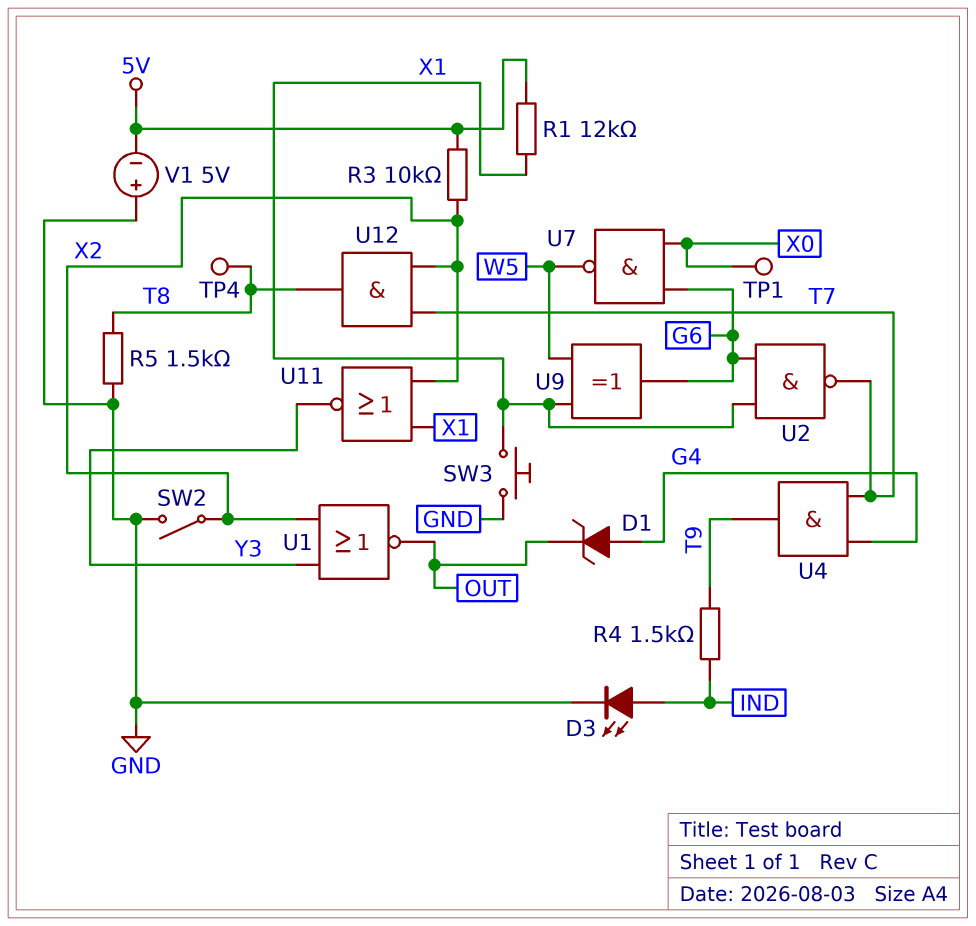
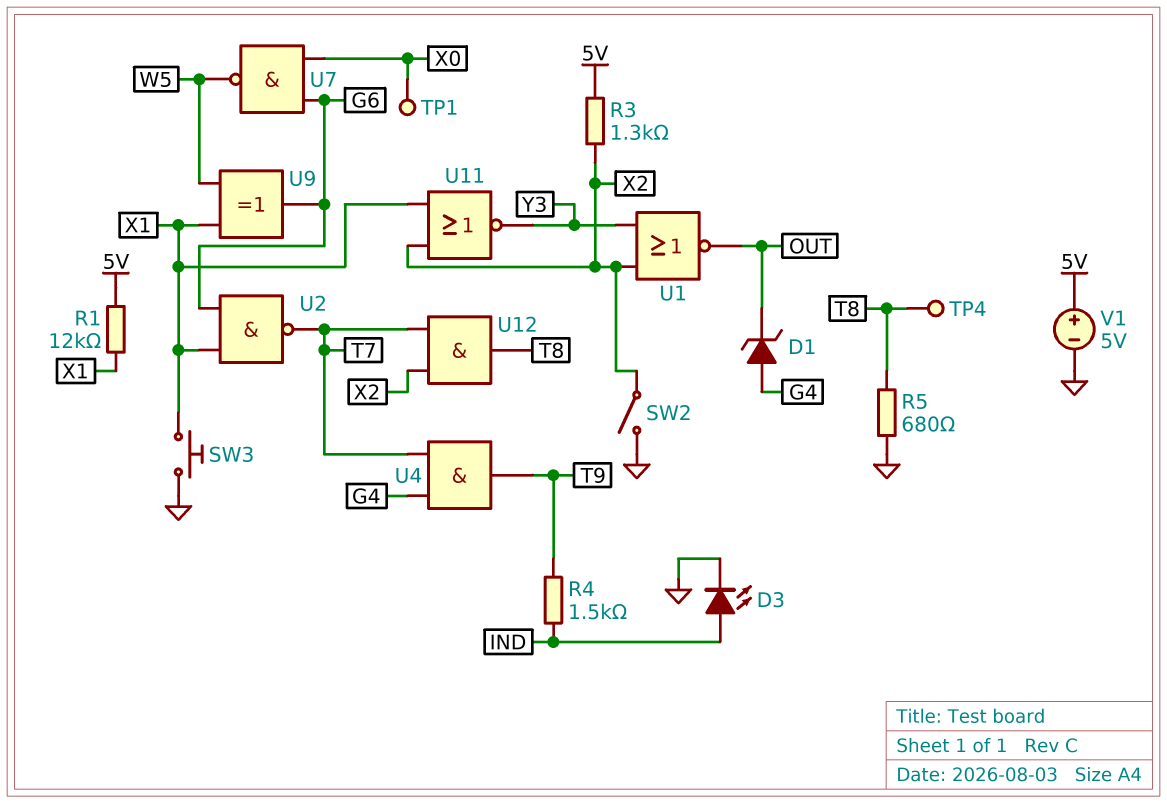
R3: 10k (5V, X2) -> 1.3k (5V, X2)
R5: 1.5k (GND, T8) -> 680 (GND, T8)
V1: 5V (plus GND, minus 5V) -> 5V (plus 5V, minus GND)

